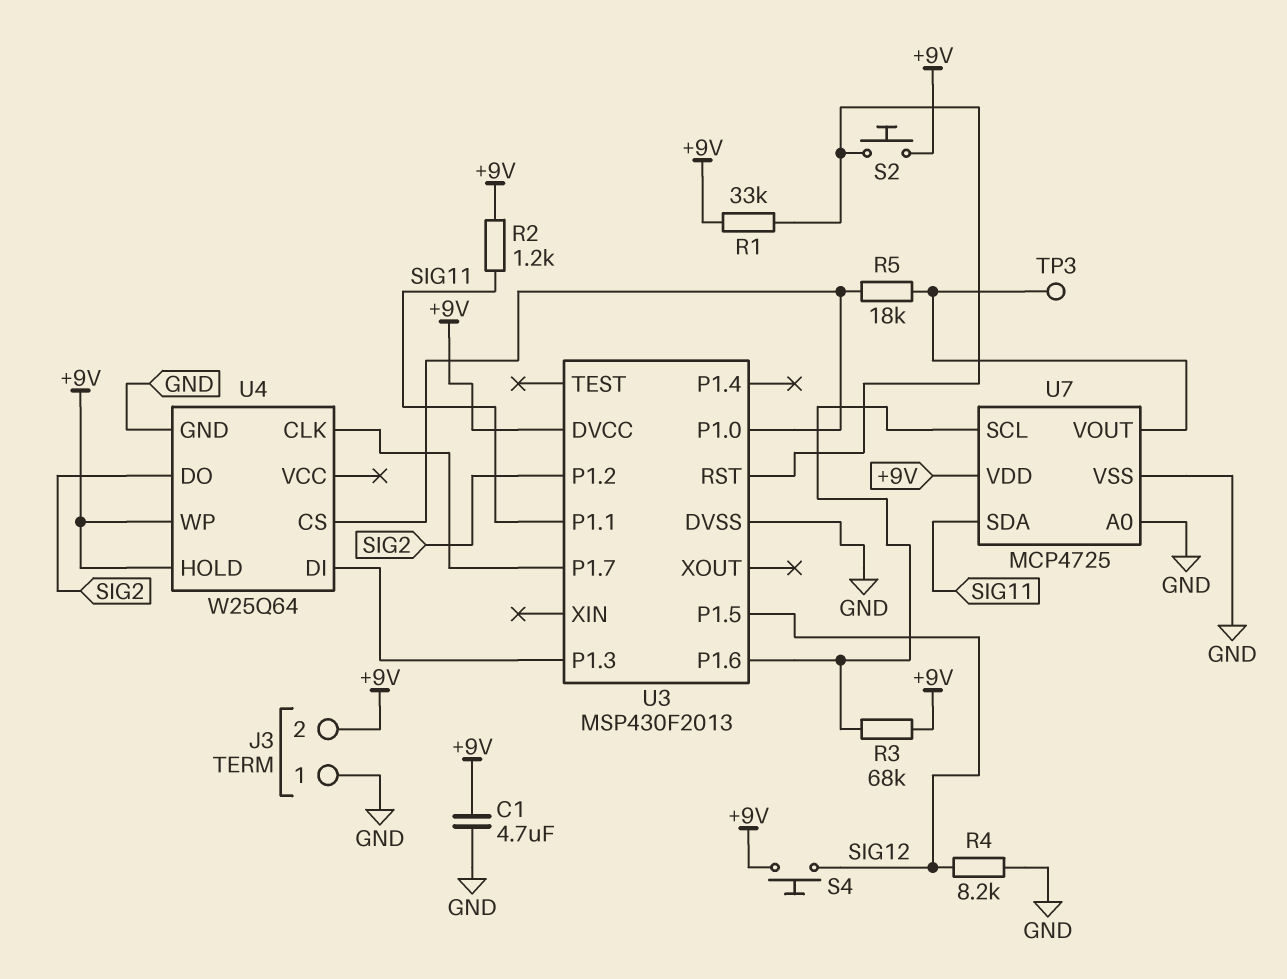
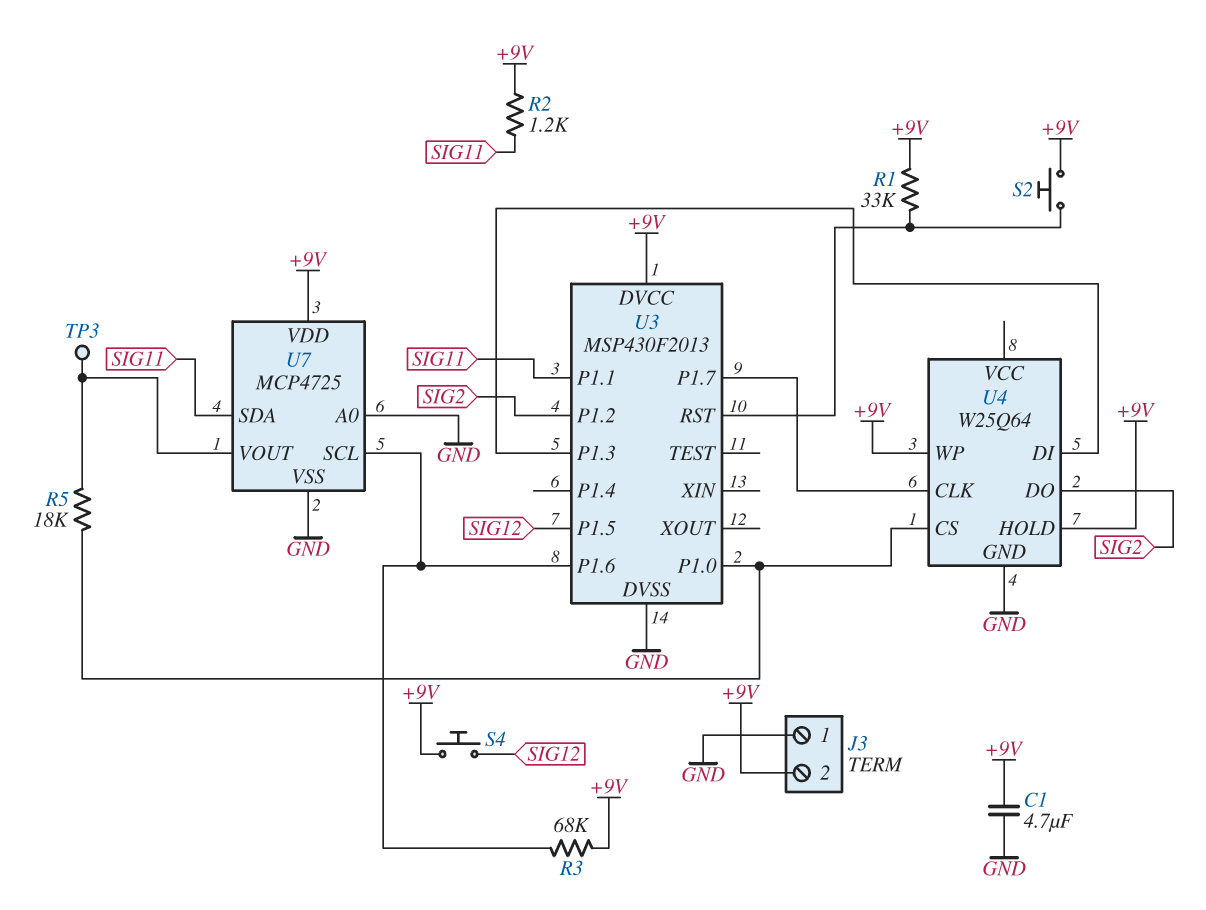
R4: 8.2k (GND, SIG12) -> none

